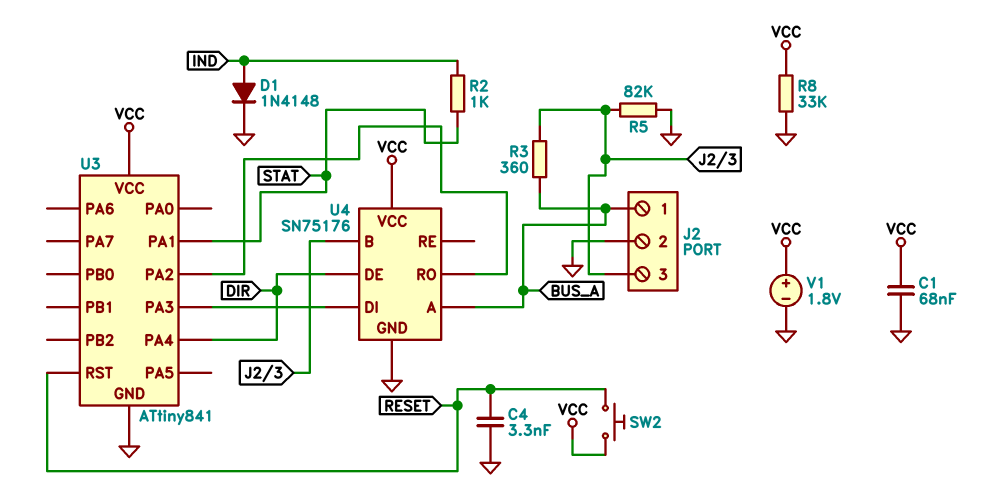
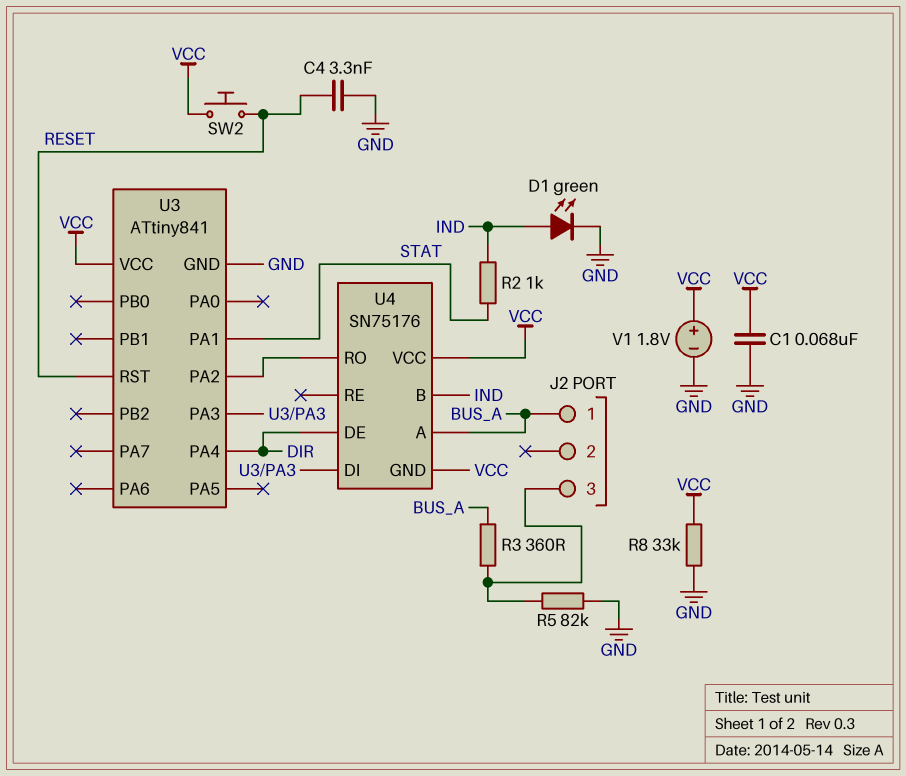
D1: diode 1N4148 (A IND, K GND) -> LED green (A IND, K GND)
J2 pin 2: GND -> none
U4 pin B: J2/3 -> IND
U4 pin GND: GND -> VCC

